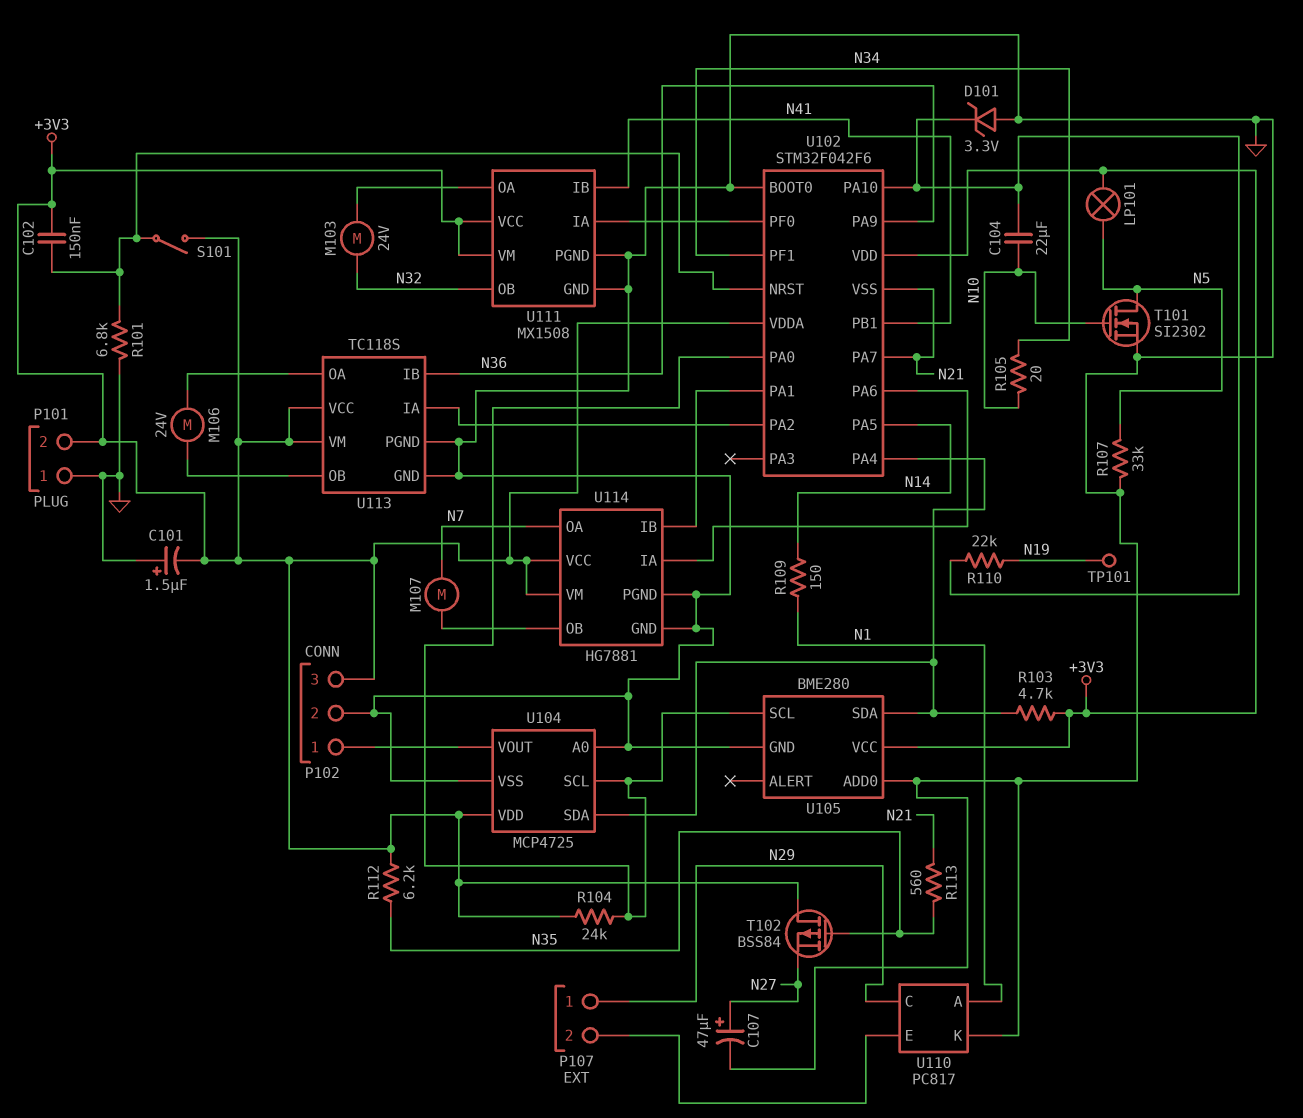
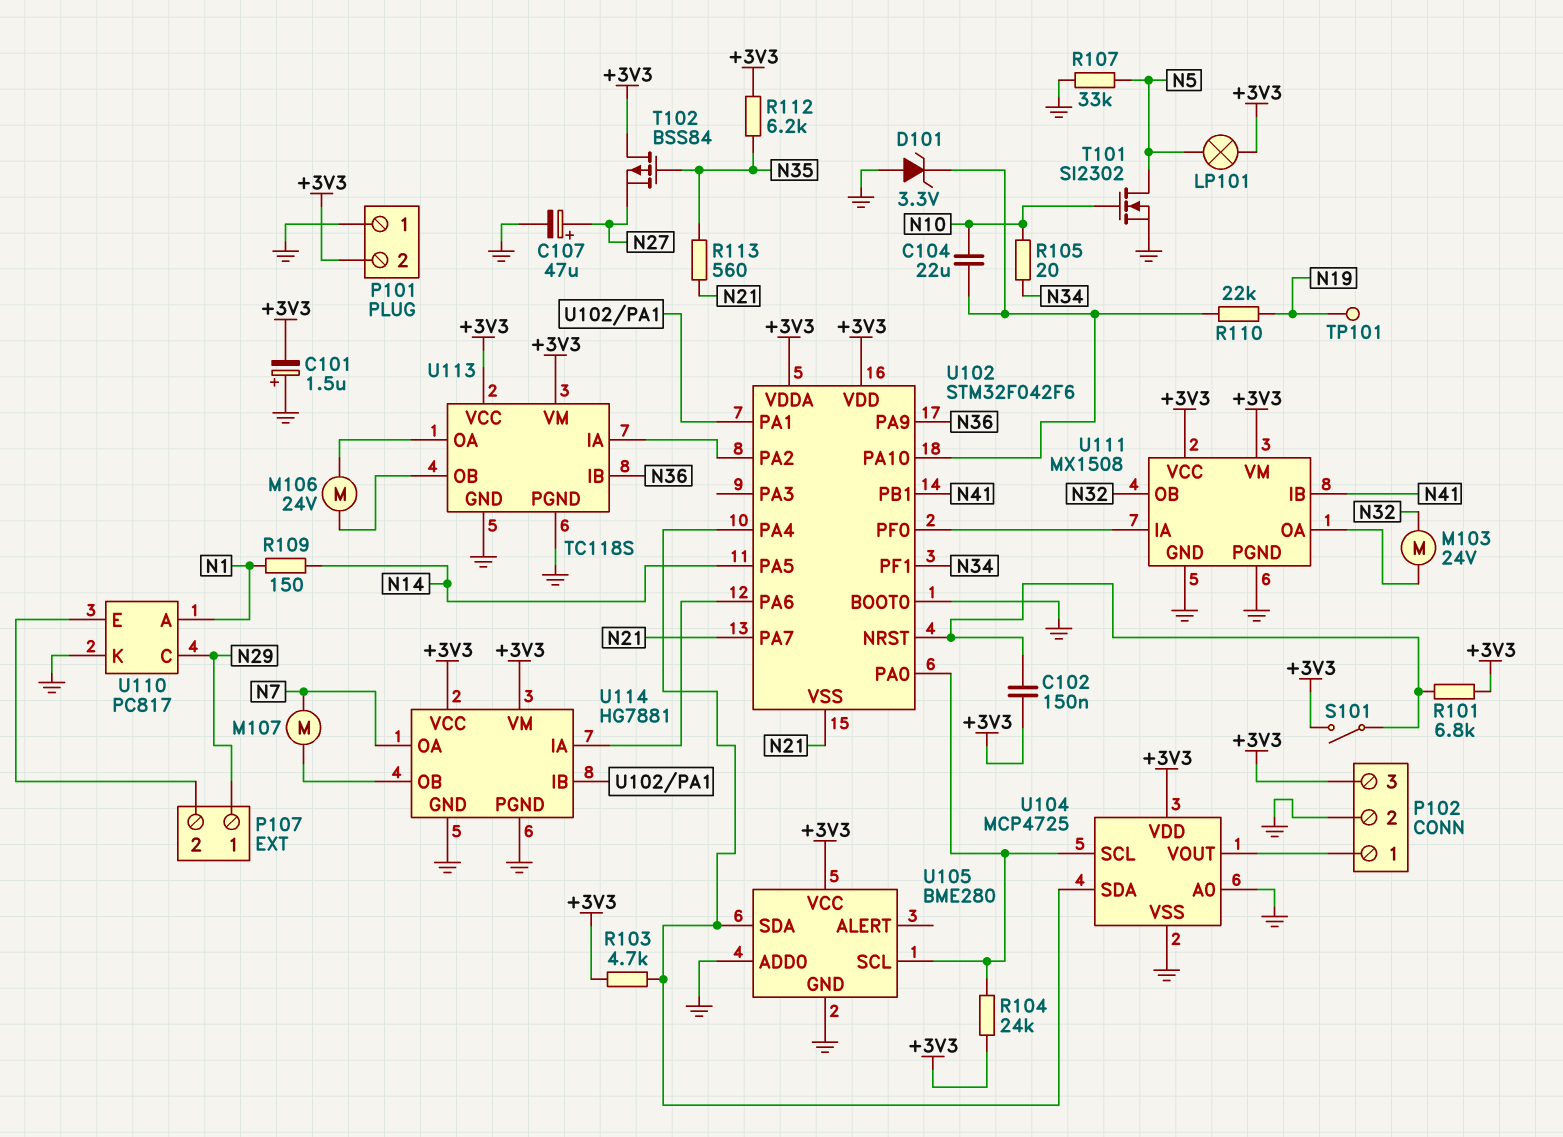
R101: 6.8k (GND, U102/NRST) -> 6.8k (+3V3, U102/NRST)

